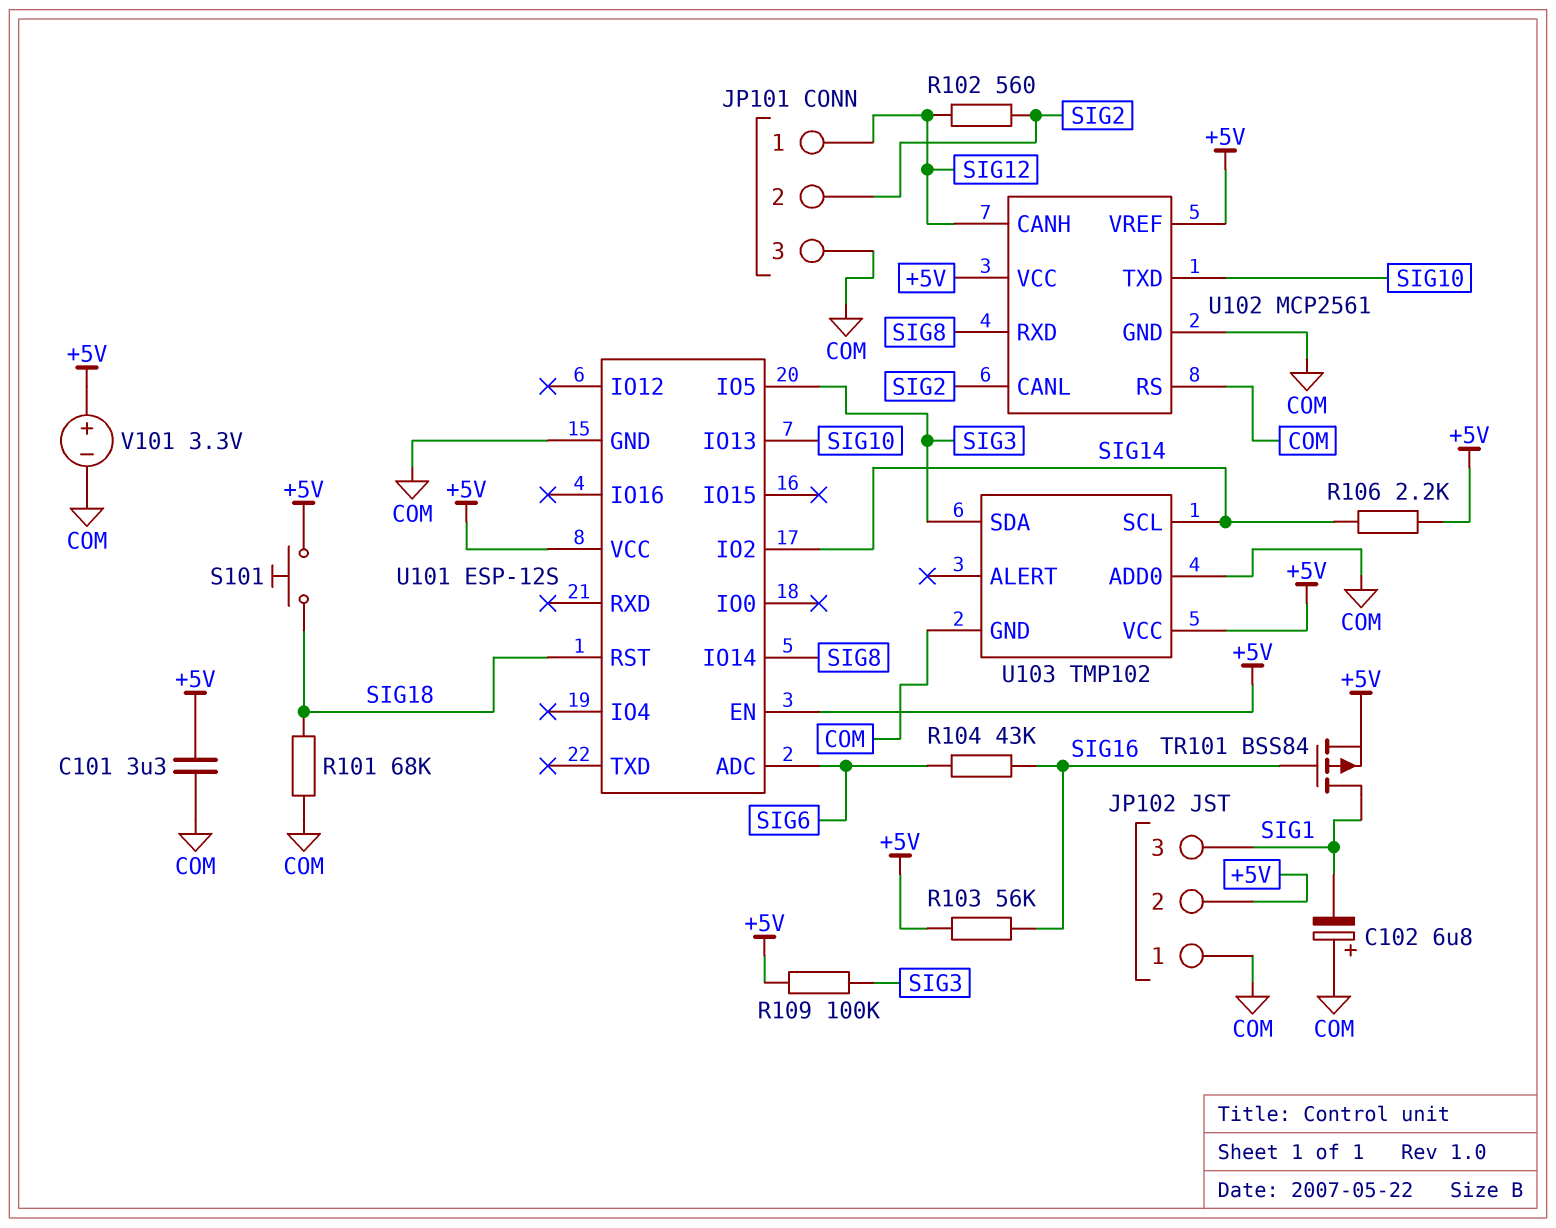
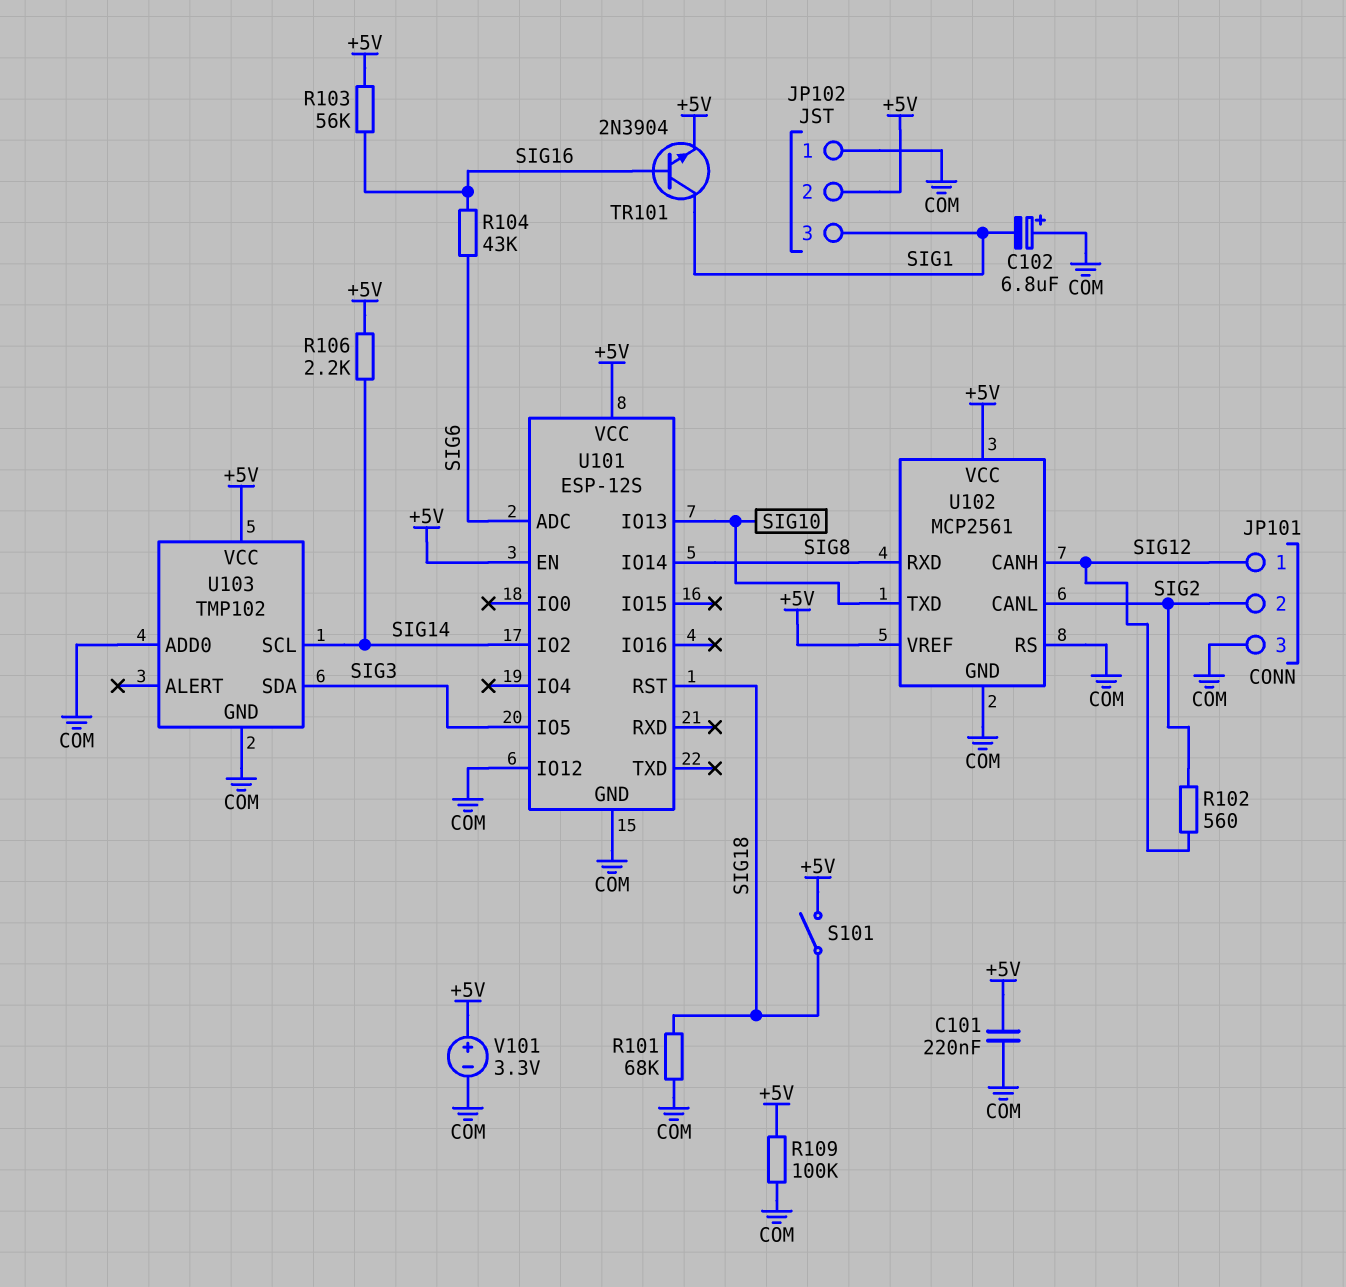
C101: 3.3uF (+5V, COM) -> 220nF (+5V, COM)
R109: 100k (+5V, SIG3) -> 100k (+5V, COM)
S101: button (+5V, SIG18) -> switch (+5V, SIG18)
TR101: PMOS BSS84 (G SIG16, D SIG1, S +5V) -> NPN 2N3904 (B SIG16, C SIG1, E +5V)
U101 pin IO12: none -> COM

